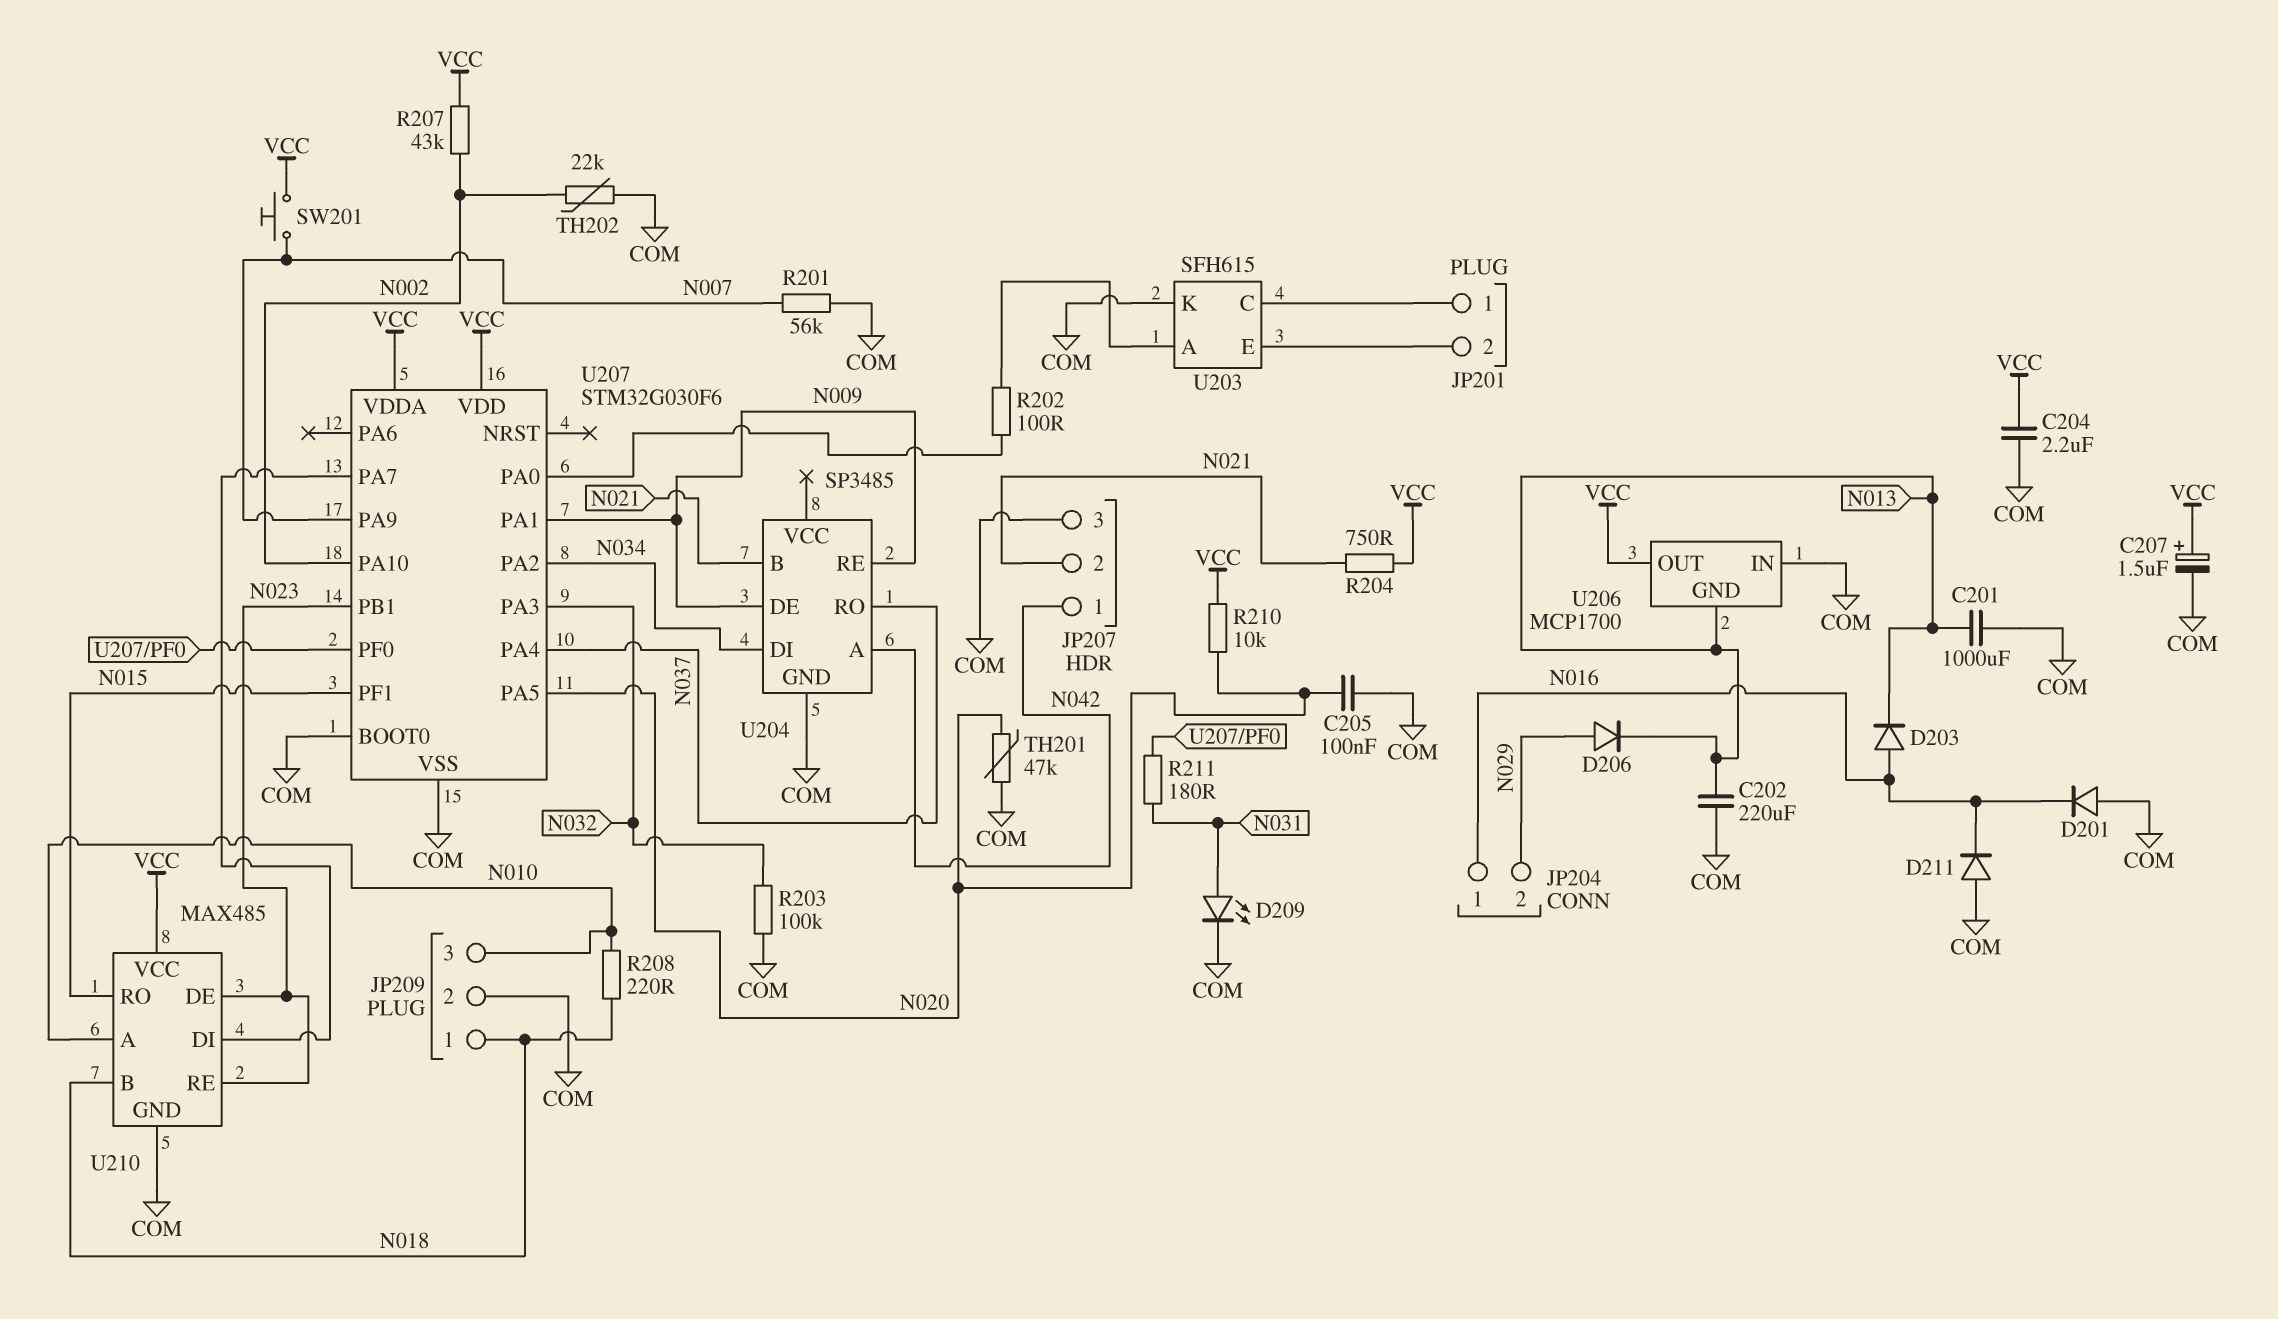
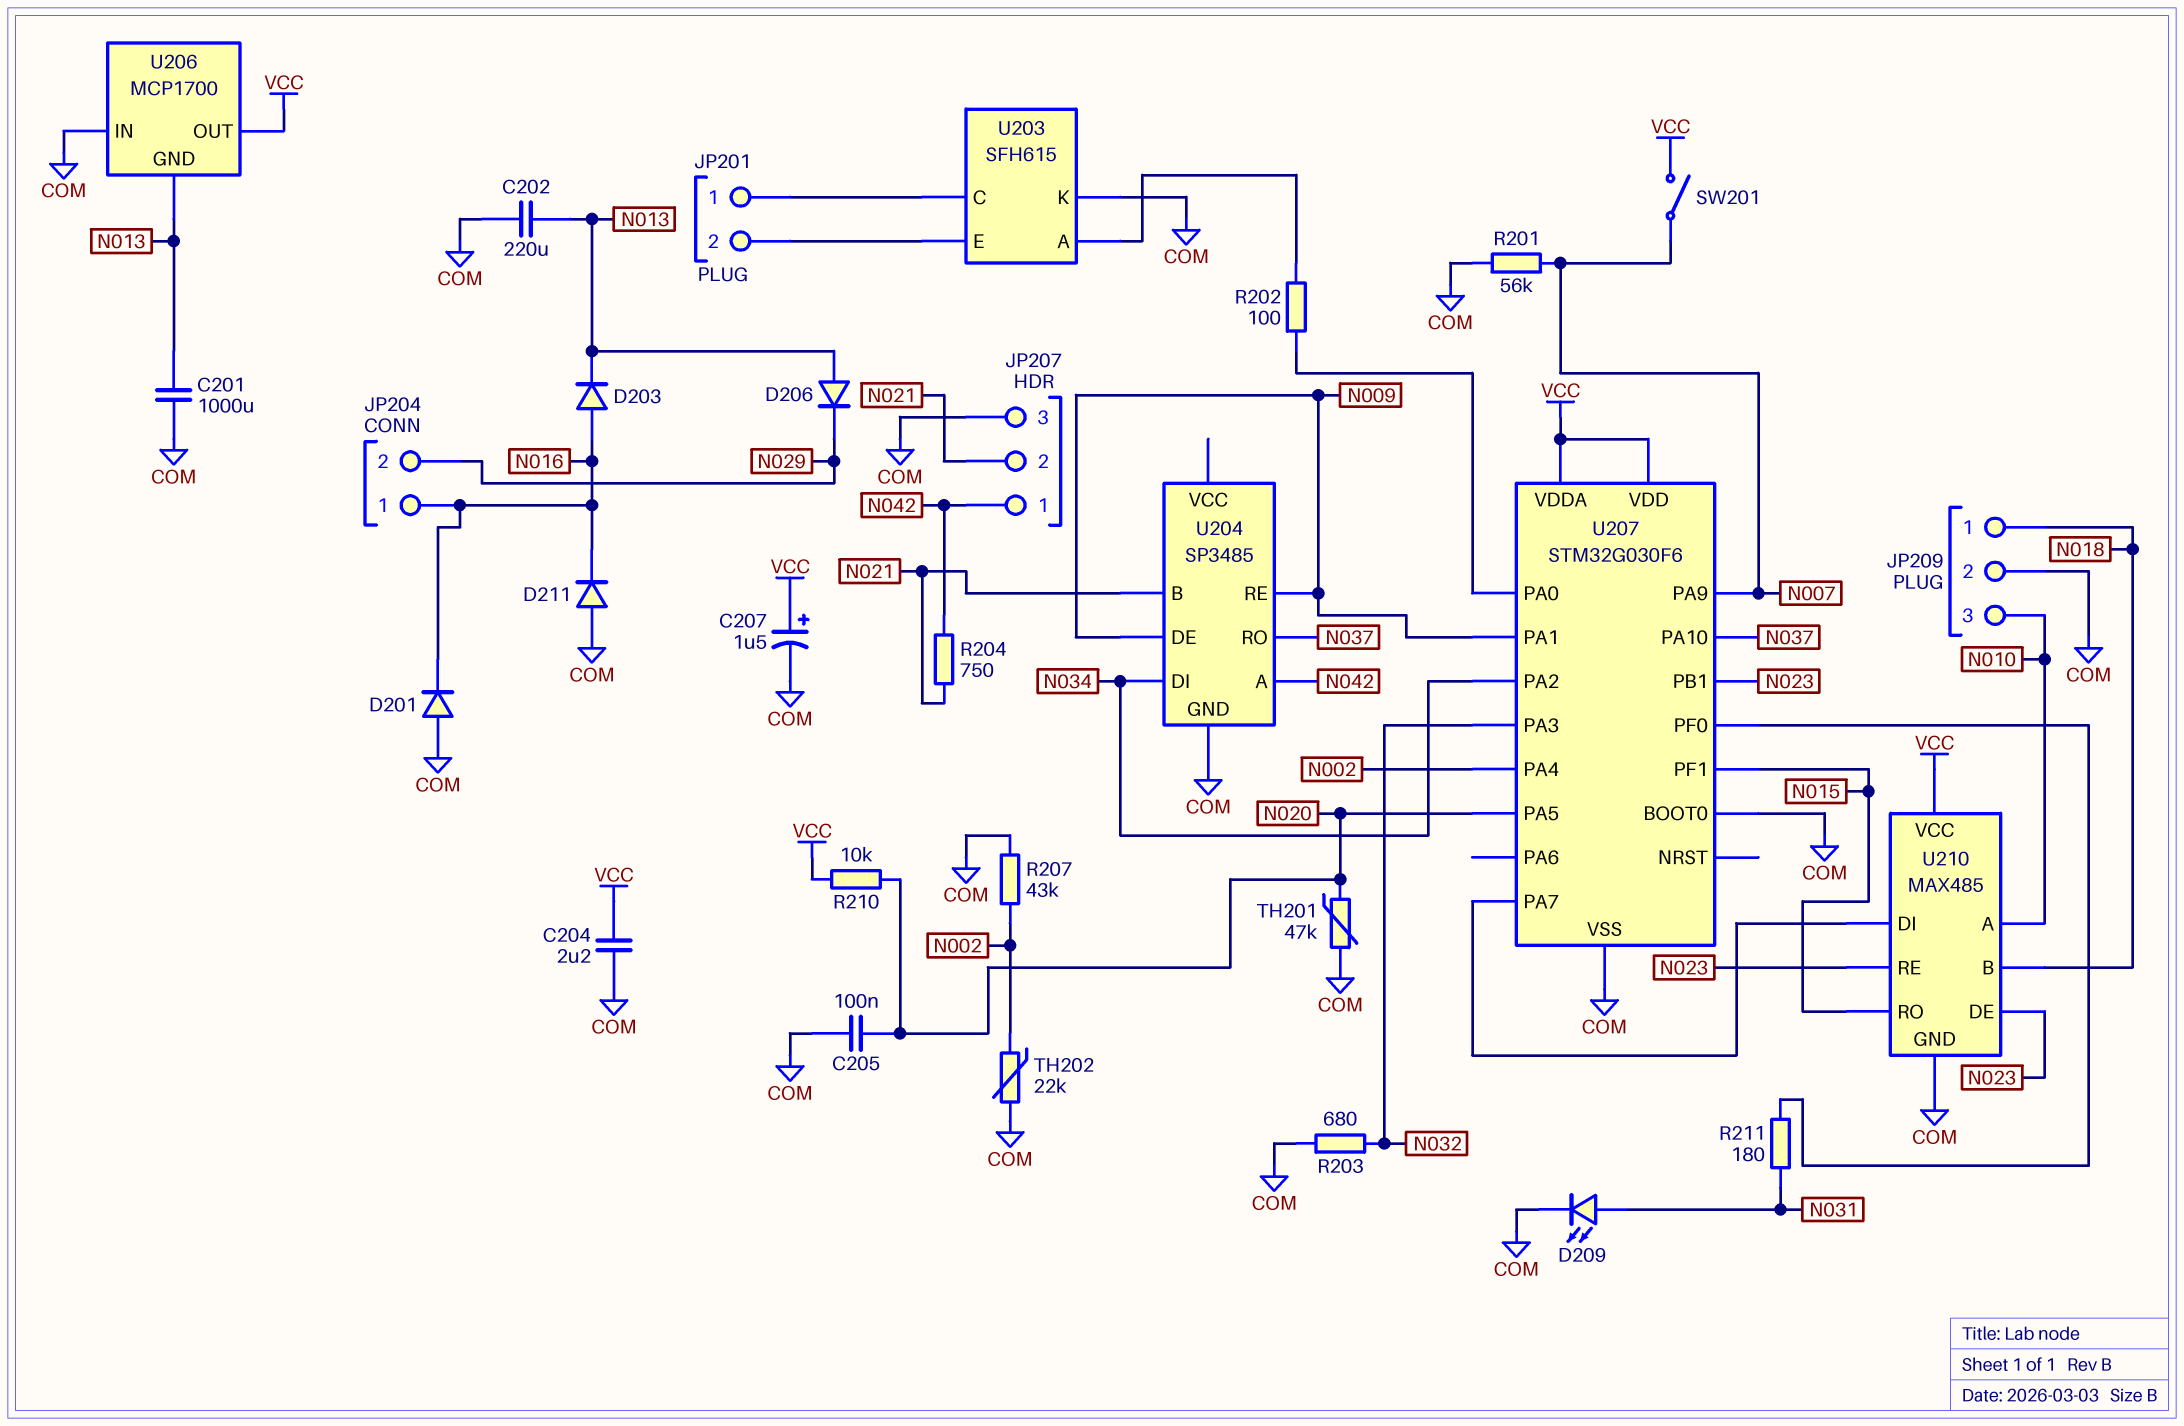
D206: diode (A N029, K N013) -> diode (A N013, K N029)
R203: 100k (COM, N032) -> 680 (COM, N032)
R204: 750 (N021, VCC) -> 750 (N021, N042)
R207: 43k (N002, VCC) -> 43k (COM, N002)
R208: 220 (N010, N018) -> none
SW201: button (N007, VCC) -> switch (N007, VCC)
U207 pin PA4: N037 -> N002
U207 pin PA10: N002 -> N037

